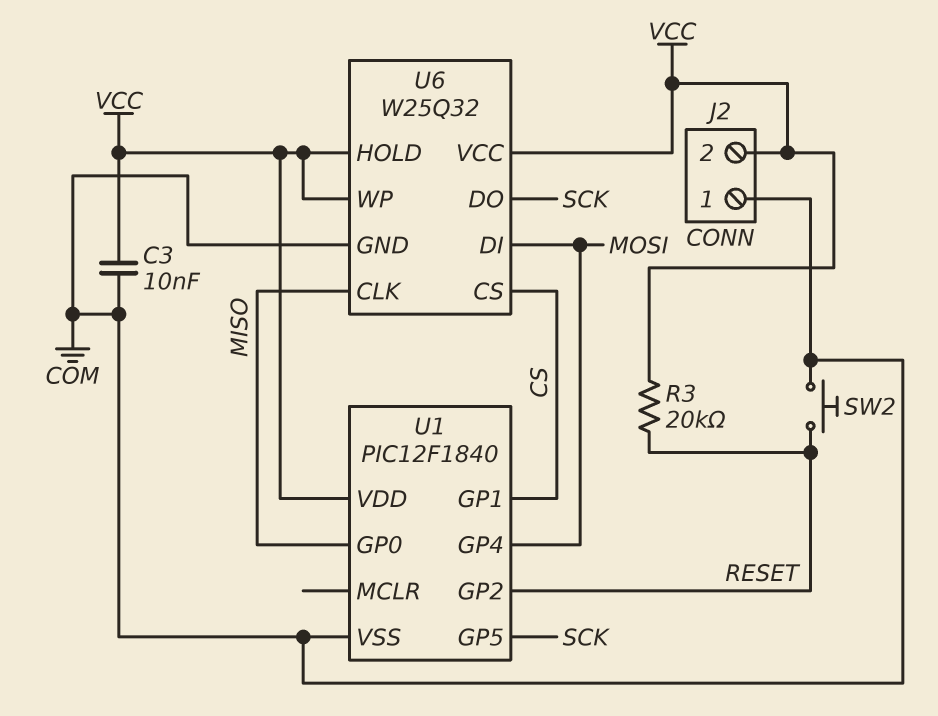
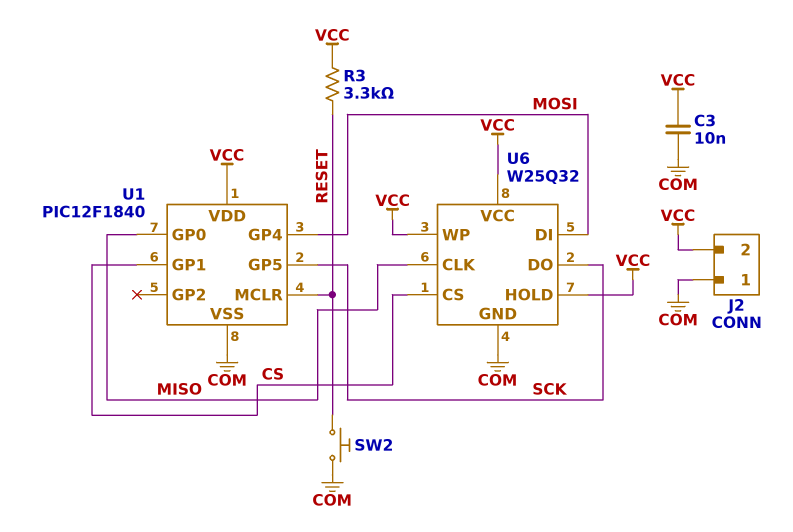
R3: 20k (RESET, VCC) -> 3.3k (RESET, VCC)
U1 pin GP2: RESET -> none
U1 pin MCLR: none -> RESET

